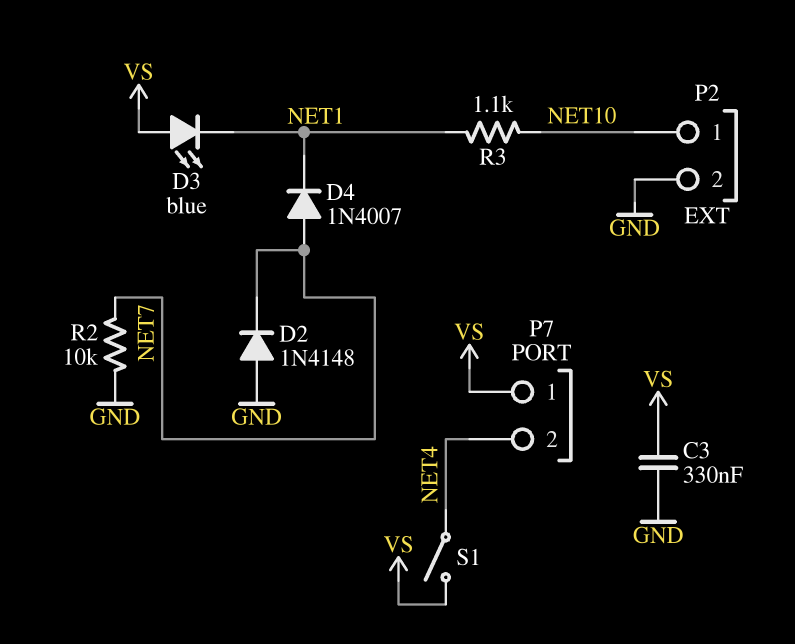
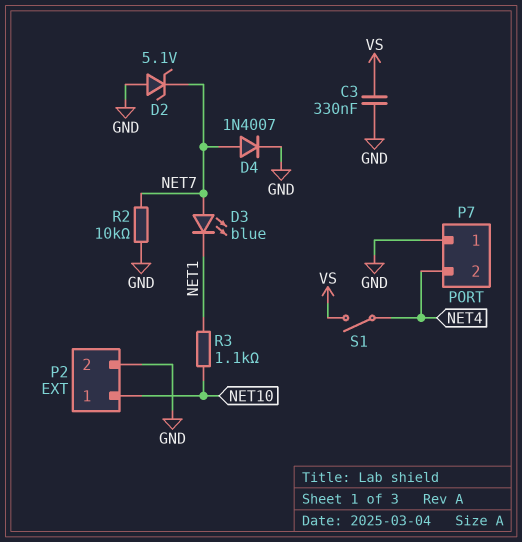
D2: diode 1N4148 (A GND, K NET7) -> zener 5.1V (A GND, K NET7)
D3: LED blue (A VS, K NET1) -> LED blue (A NET7, K NET1)
D4: diode 1N4007 (A NET7, K NET1) -> diode 1N4007 (A NET7, K GND)
P7 pin 1: VS -> GND

